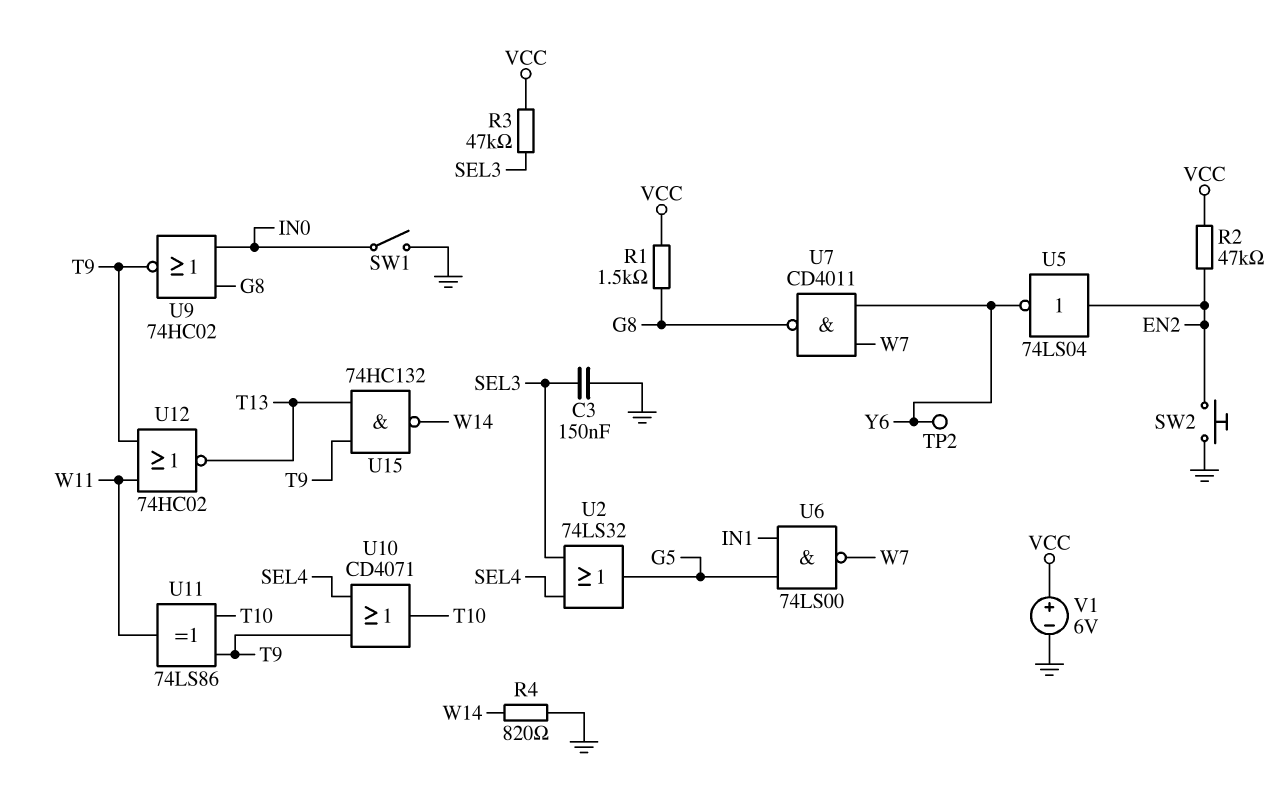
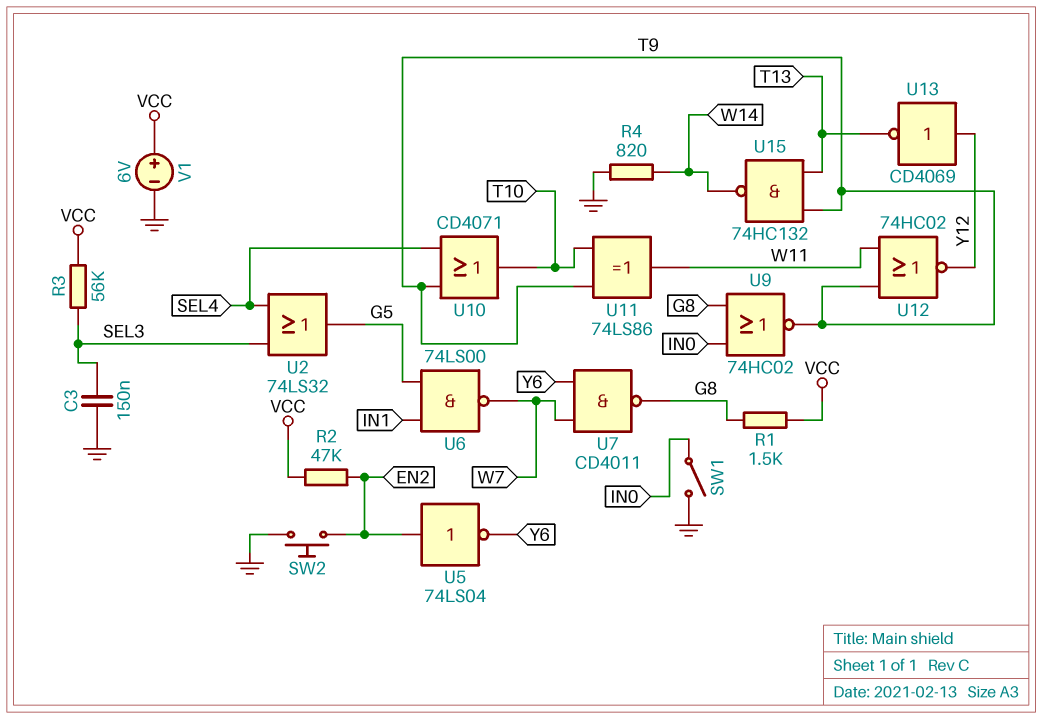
R3: 47k (SEL3, VCC) -> 56k (SEL3, VCC)
TP2: test point (Y6) -> none
U12: NOR 74HC02 (in T9, in W11, out T13) -> NOR 74HC02 (in T9, in W11, out Y12)
U13: none -> NOT CD4069 (in Y12, out T13)

